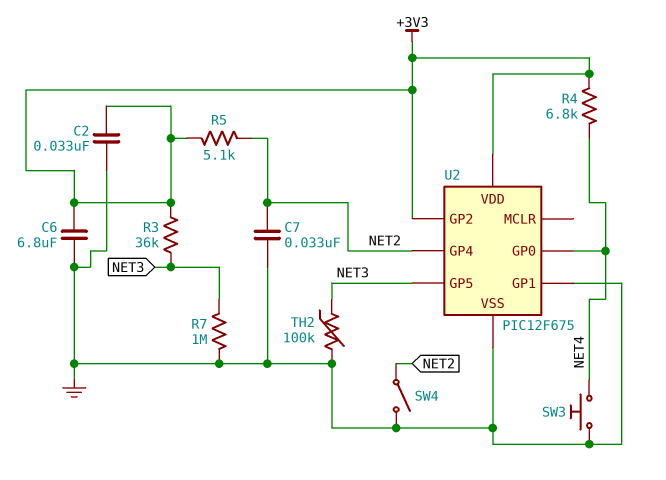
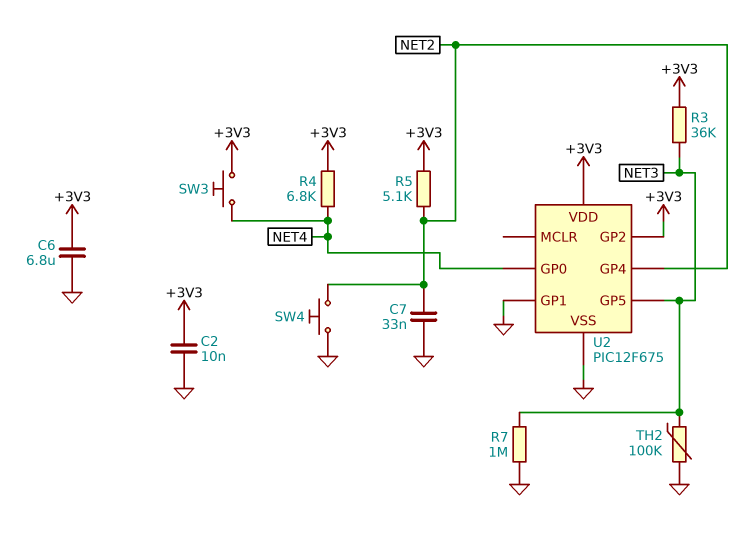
C2: 33nF (+3V3, GND) -> 10nF (+3V3, GND)
SW3: button (GND, NET4) -> button (+3V3, NET4)
SW4: switch (GND, NET2) -> button (GND, NET2)

